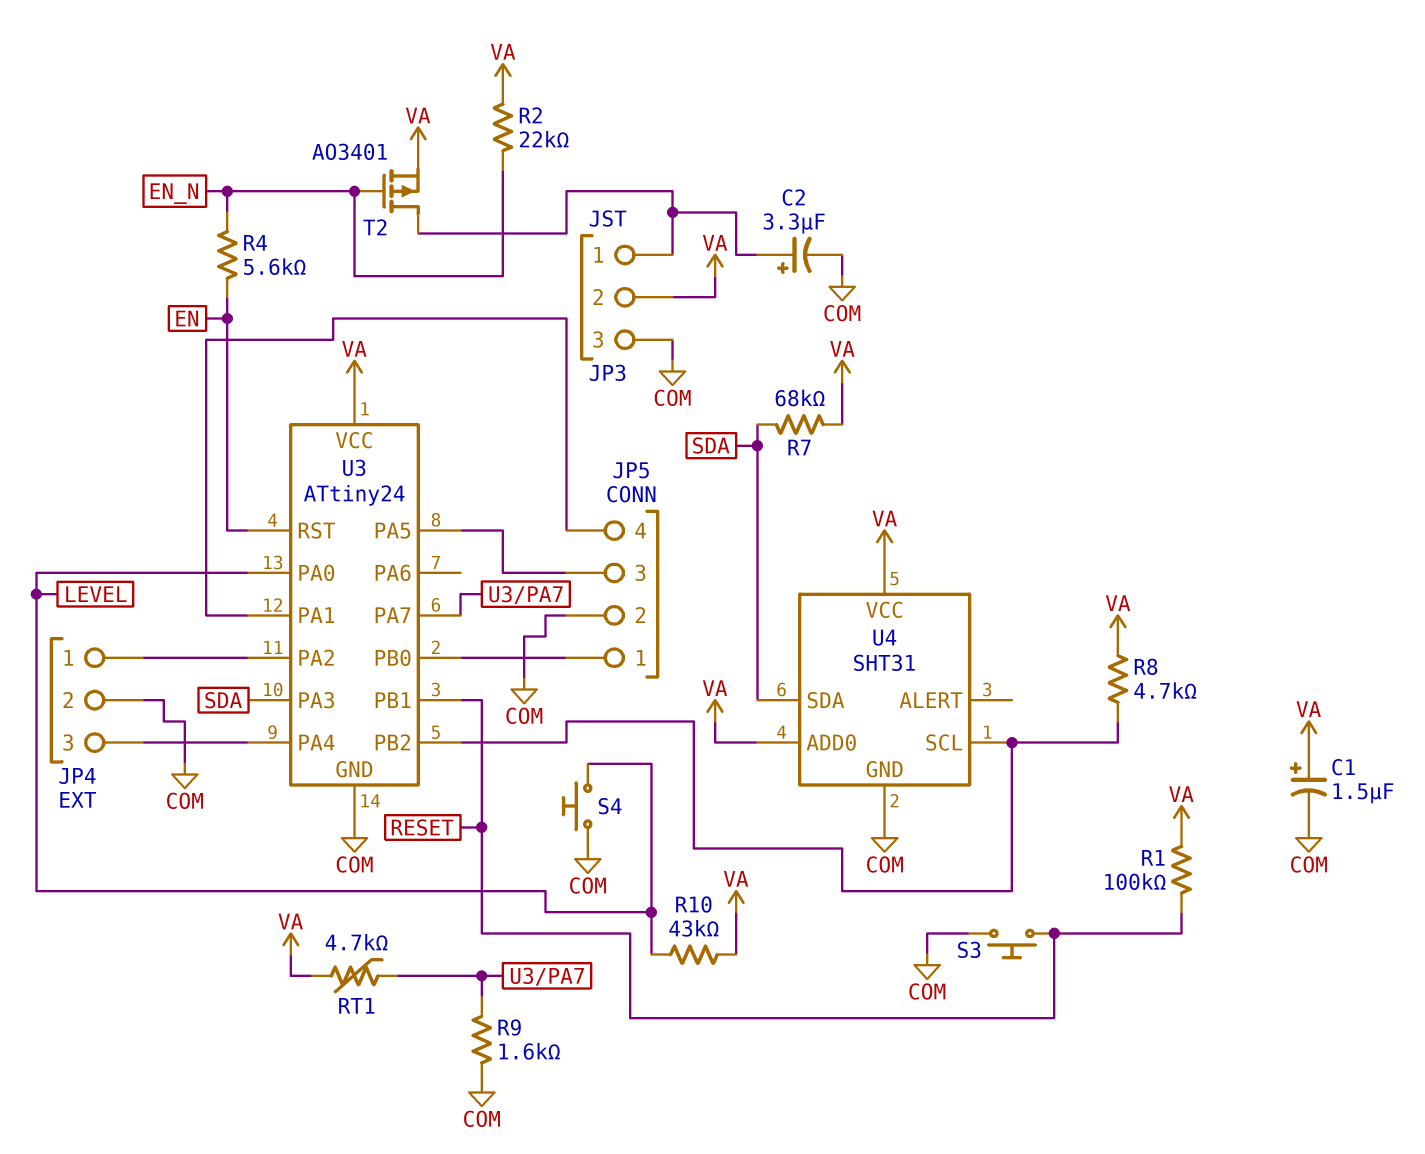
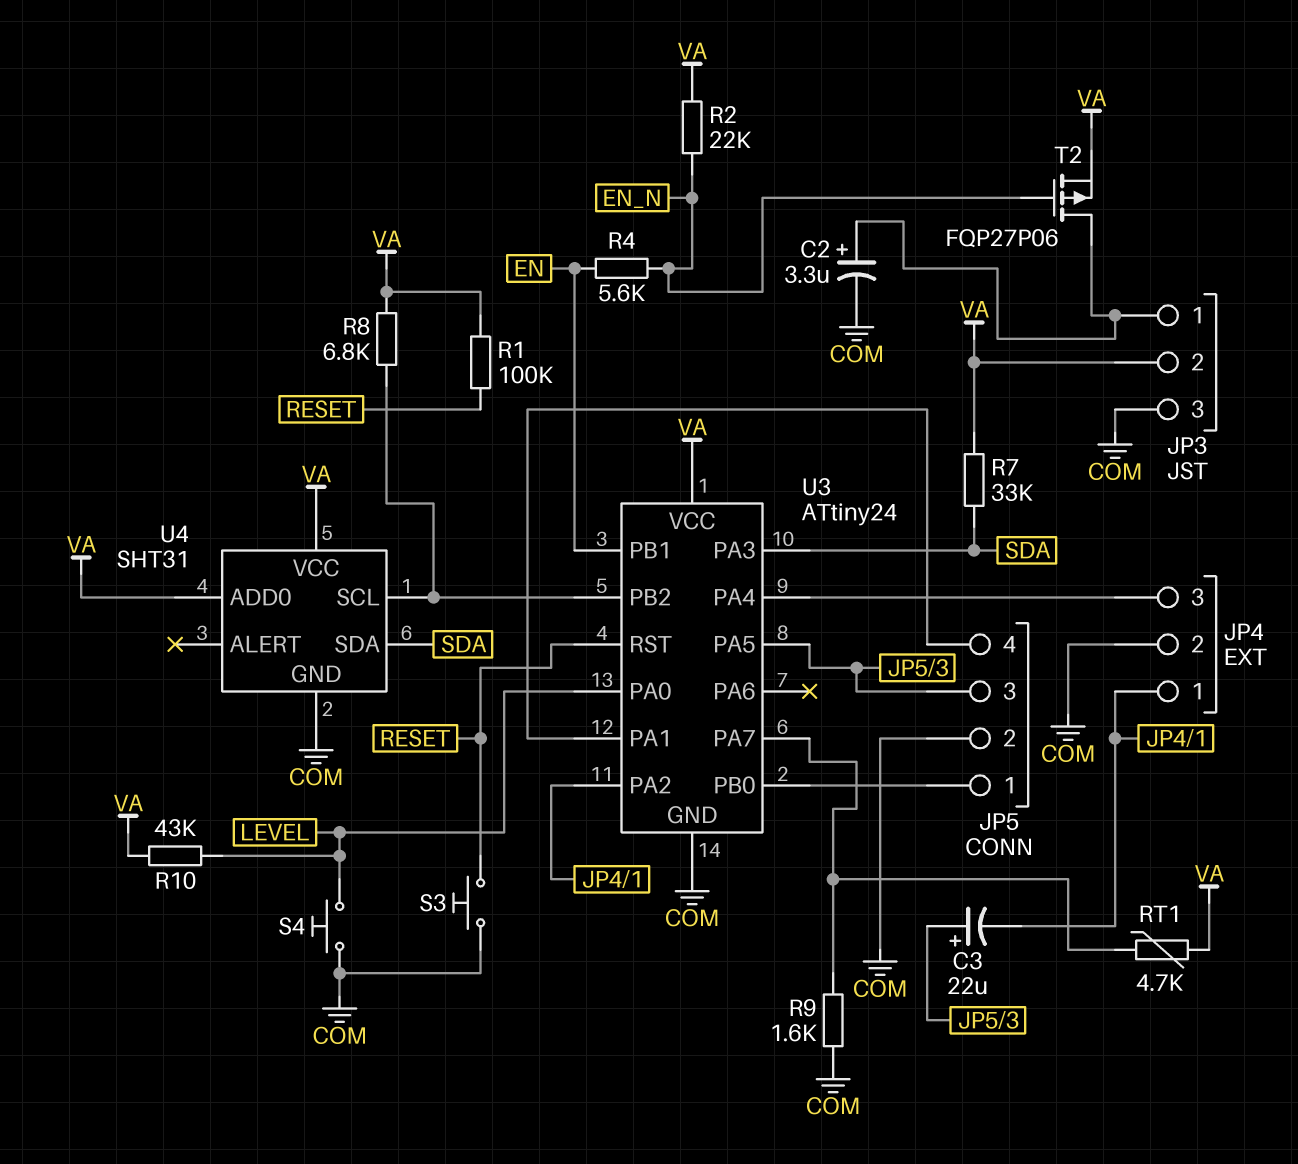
C1: 1.5uF (plus VA, minus COM) -> none
C3: none -> 22uF (plus JP5/3, minus JP4/1)
R7: 68k (SDA, VA) -> 33k (SDA, VA)
R8: 4.7k (U3/PB2, VA) -> 6.8k (U3/PB2, VA)
T2: PMOS AO3401 (G EN_N, D JP3/1, S VA) -> PMOS FQP27P06 (G EN_N, D JP3/1, S VA)
U3 pin PB1: RESET -> EN
U3 pin RST: EN -> RESET

